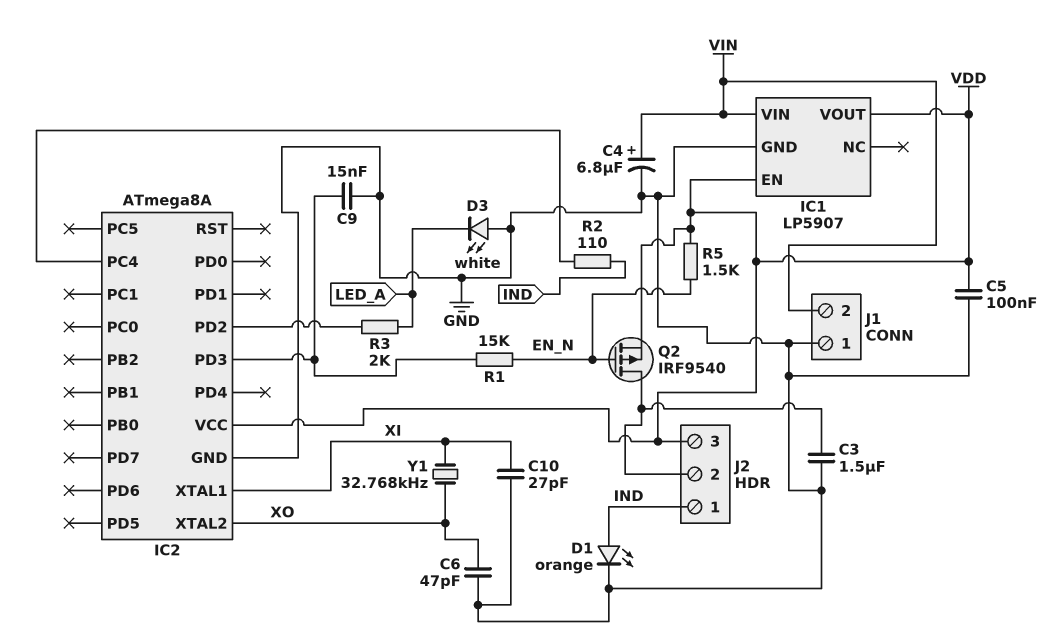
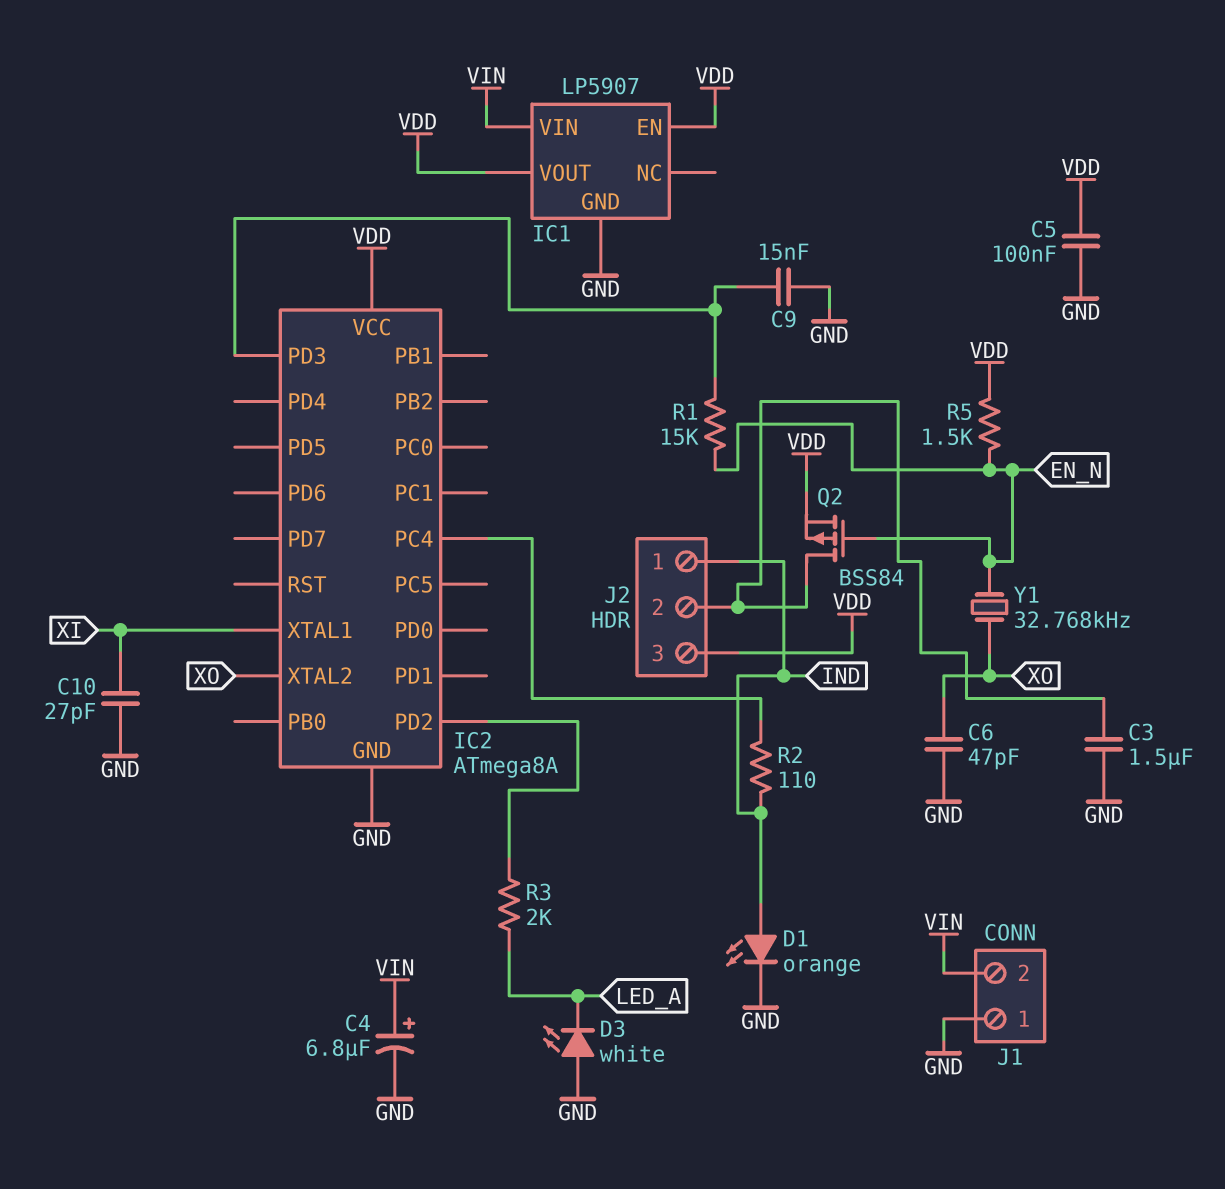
Q2: PMOS IRF9540 (G EN_N, D J2/2, S VDD) -> PMOS BSS84 (G EN_N, D J2/2, S VDD)
Y1: 32.768kHz (XI, XO) -> 32.768kHz (EN_N, XO)

